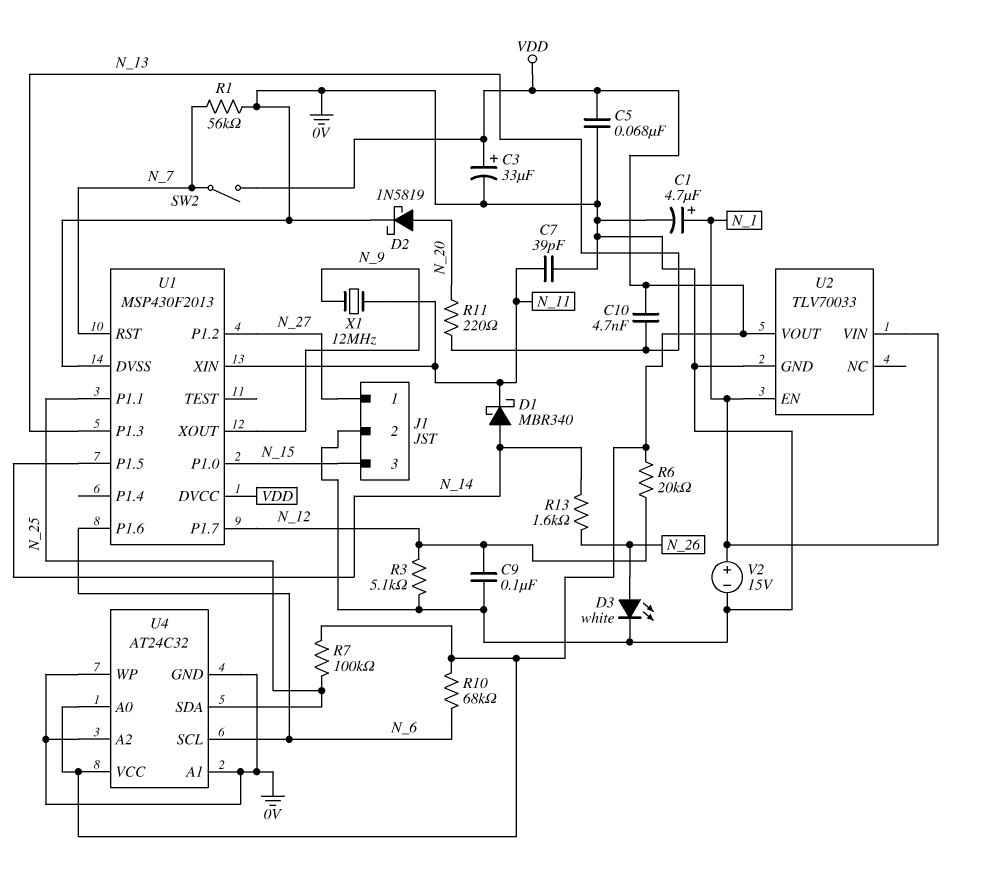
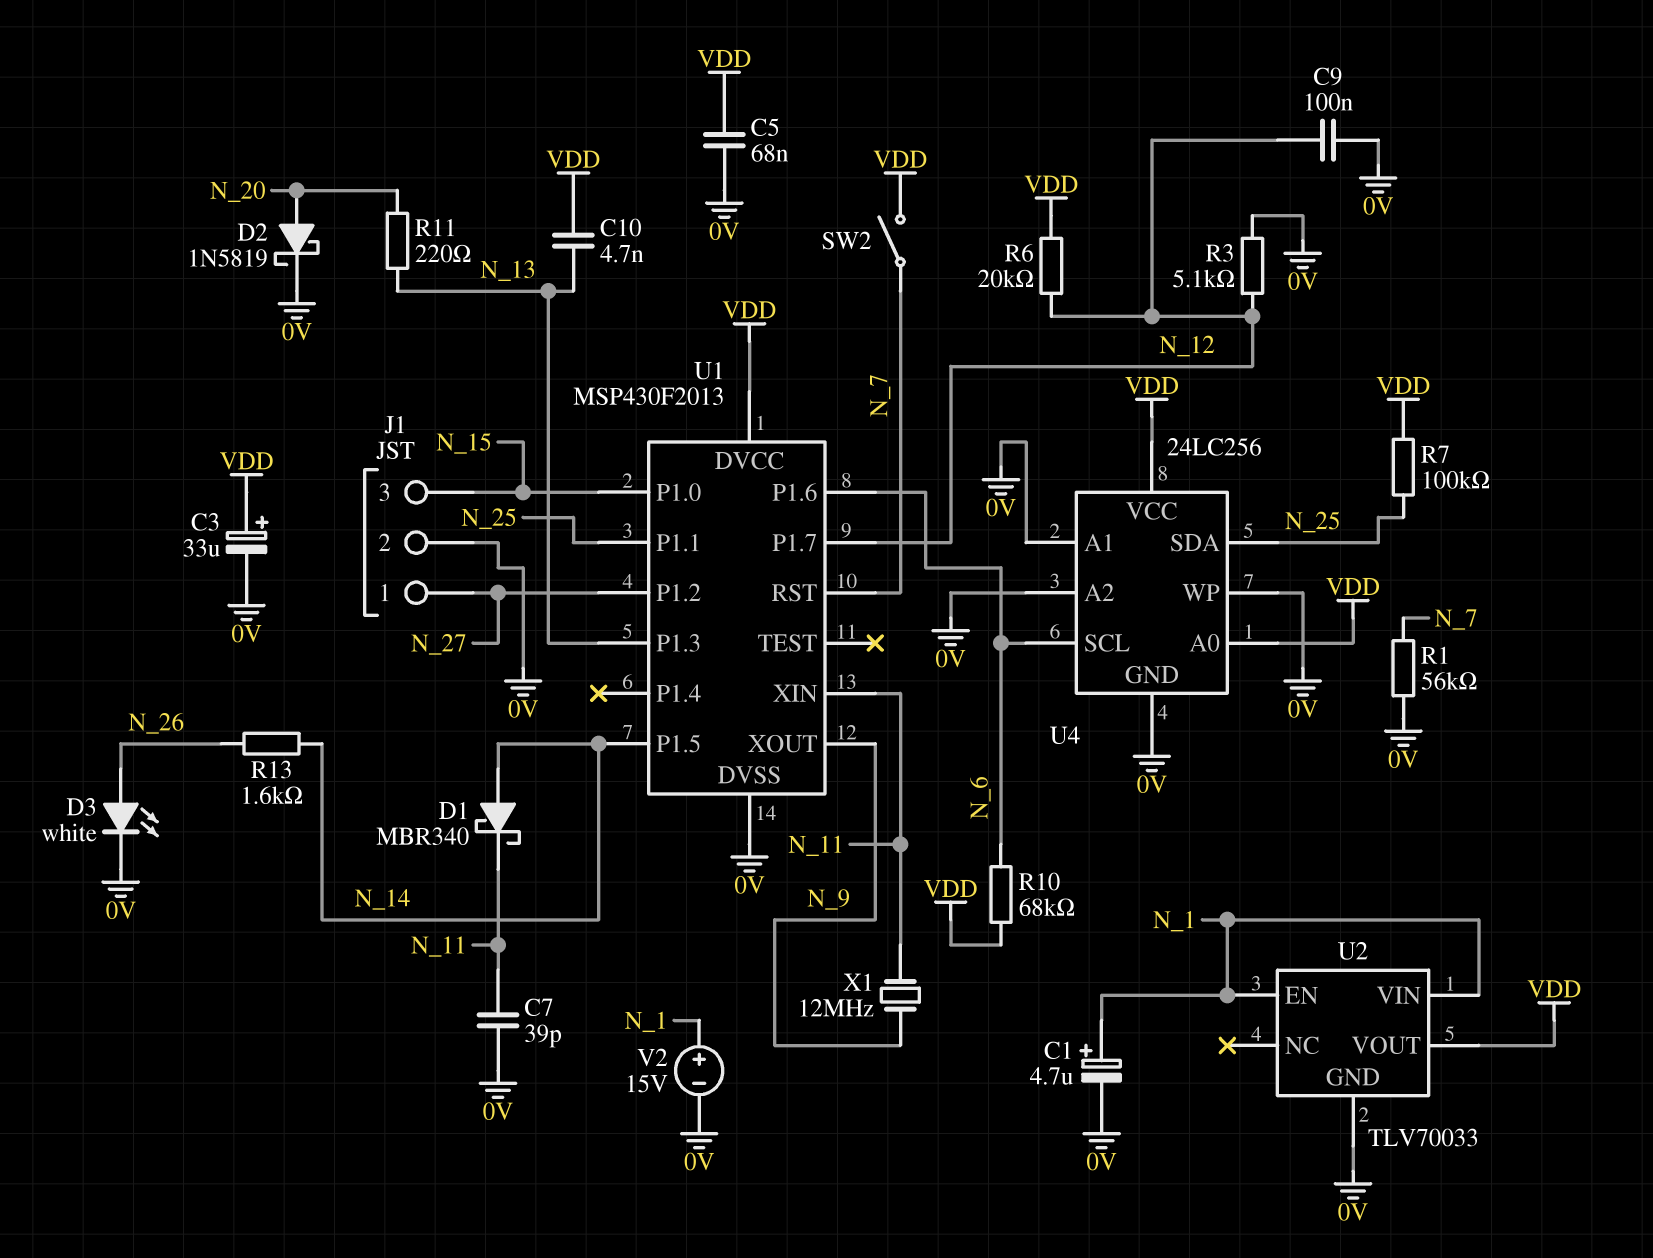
U4: AT24C32 -> 24LC256

